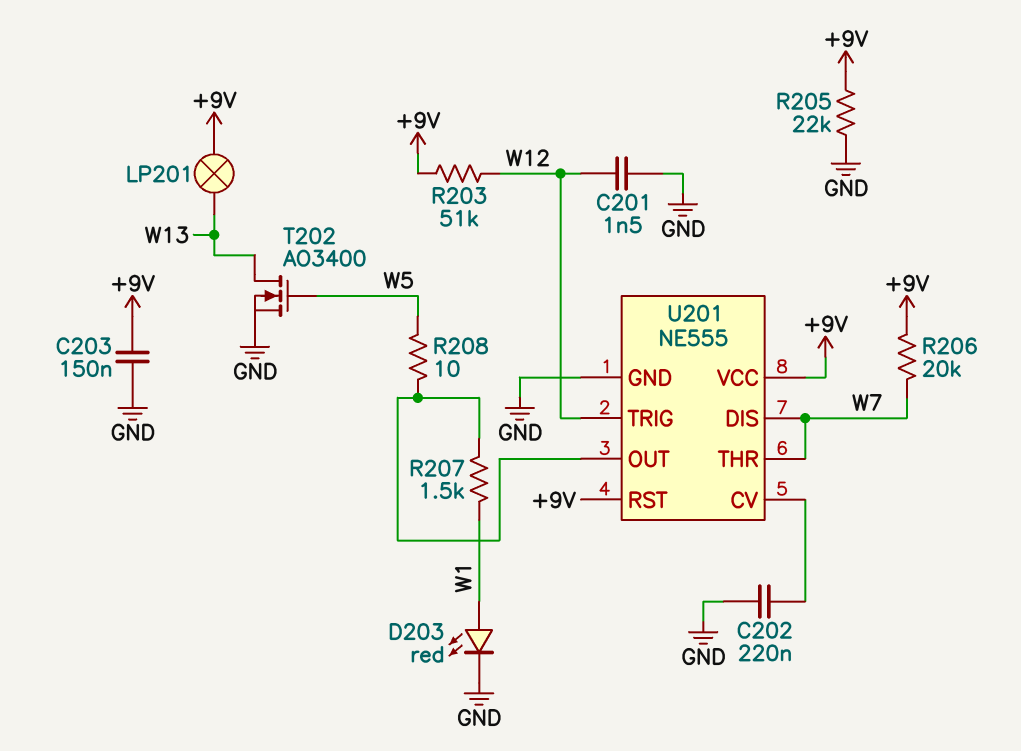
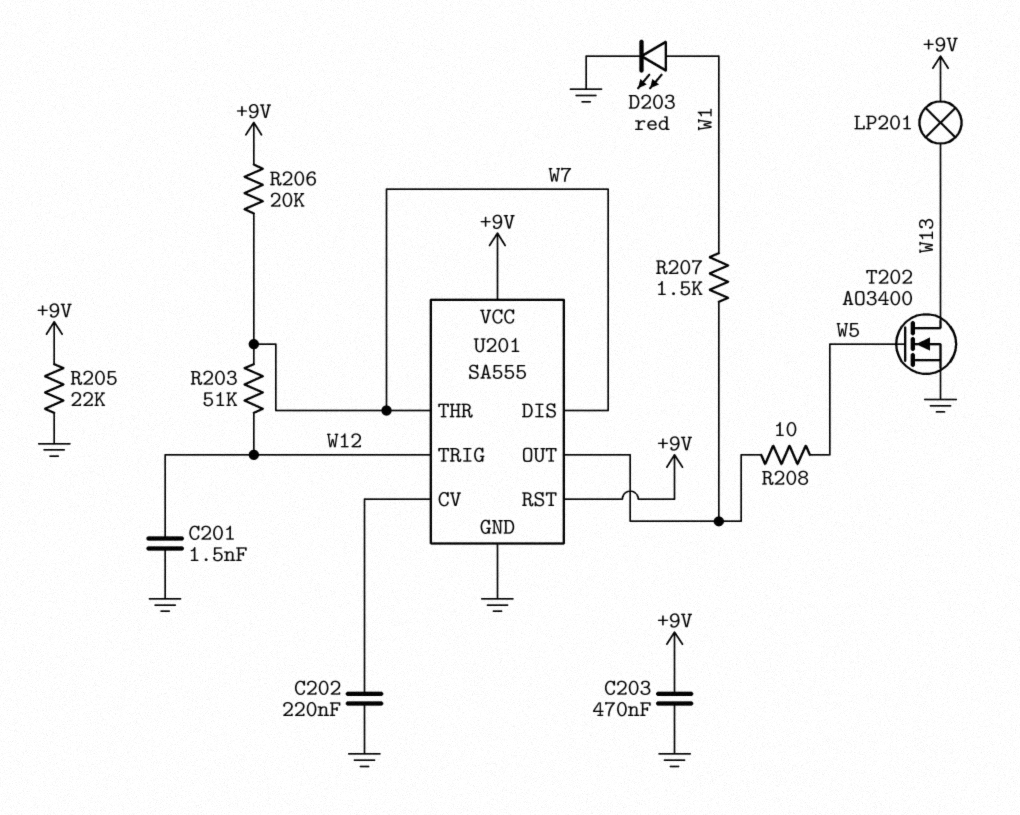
C203: 150nF (+9V, GND) -> 470nF (+9V, GND)
R203: 51k (+9V, W12) -> 51k (W7, W12)
U201: NE555 -> SA555

